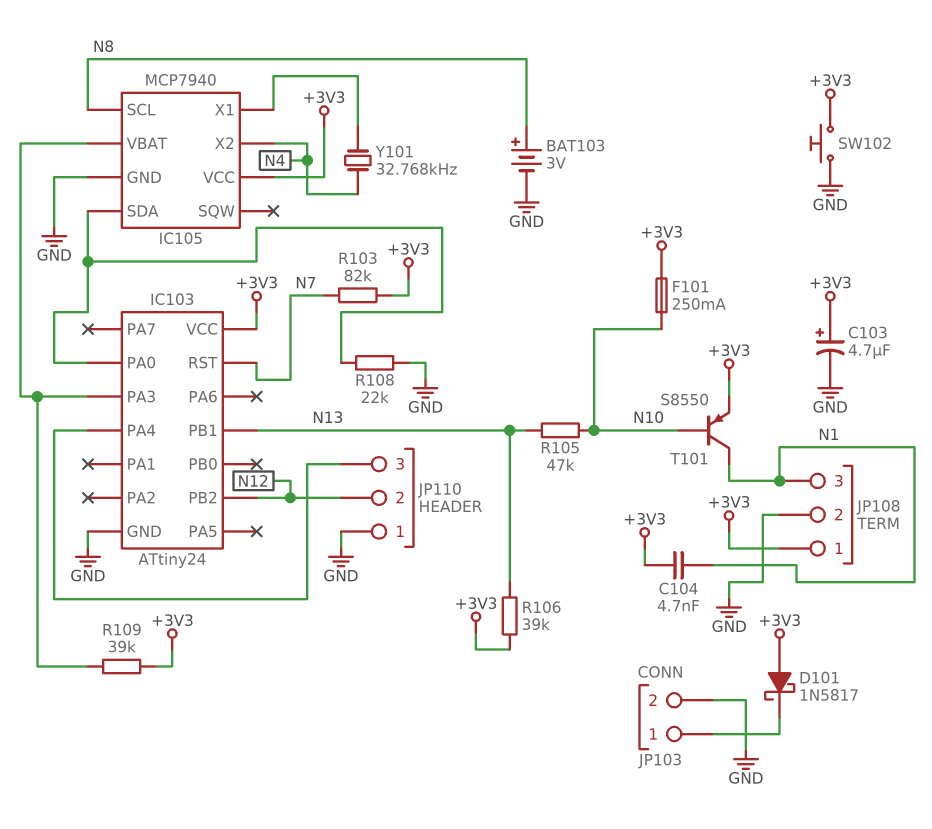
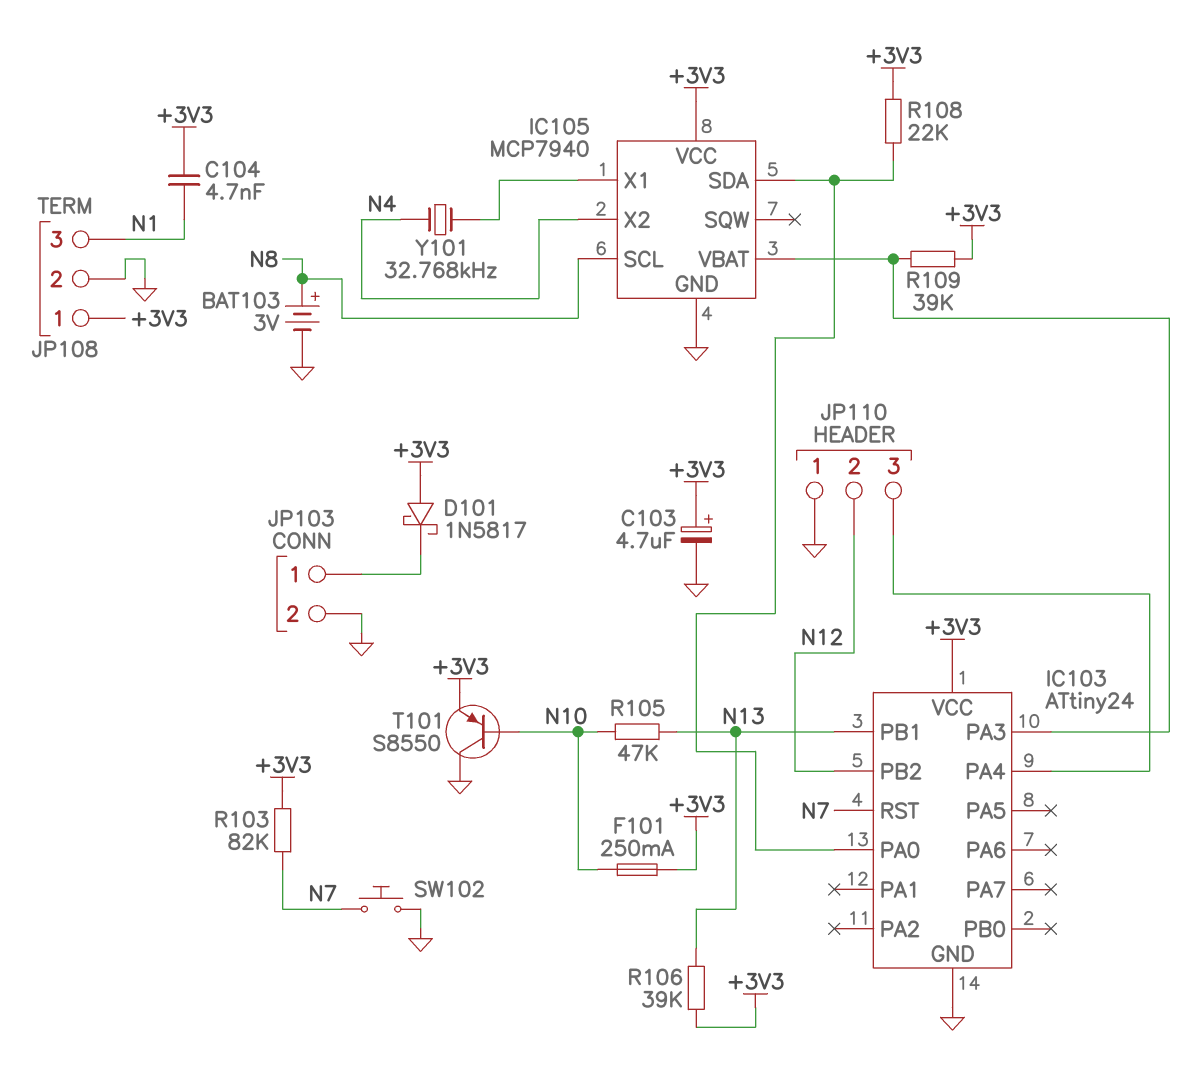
R108: 22k (GND, IC103/PA0) -> 22k (+3V3, IC103/PA0)
SW102: button (+3V3, GND) -> button (GND, N7)
T101: PNP S8550 (B N10, C N1, E +3V3) -> PNP S8550 (B N10, C GND, E +3V3)

